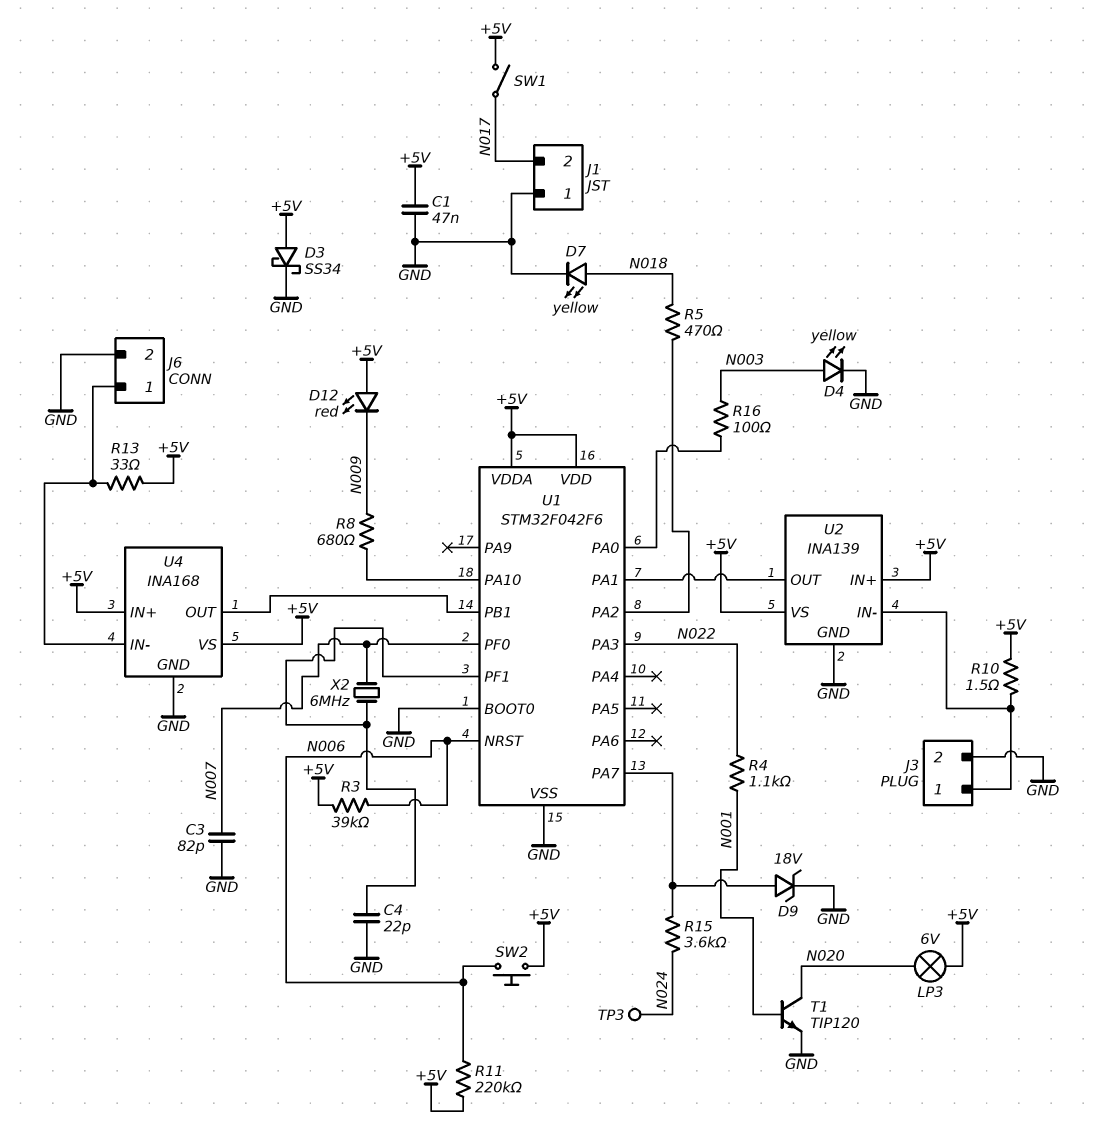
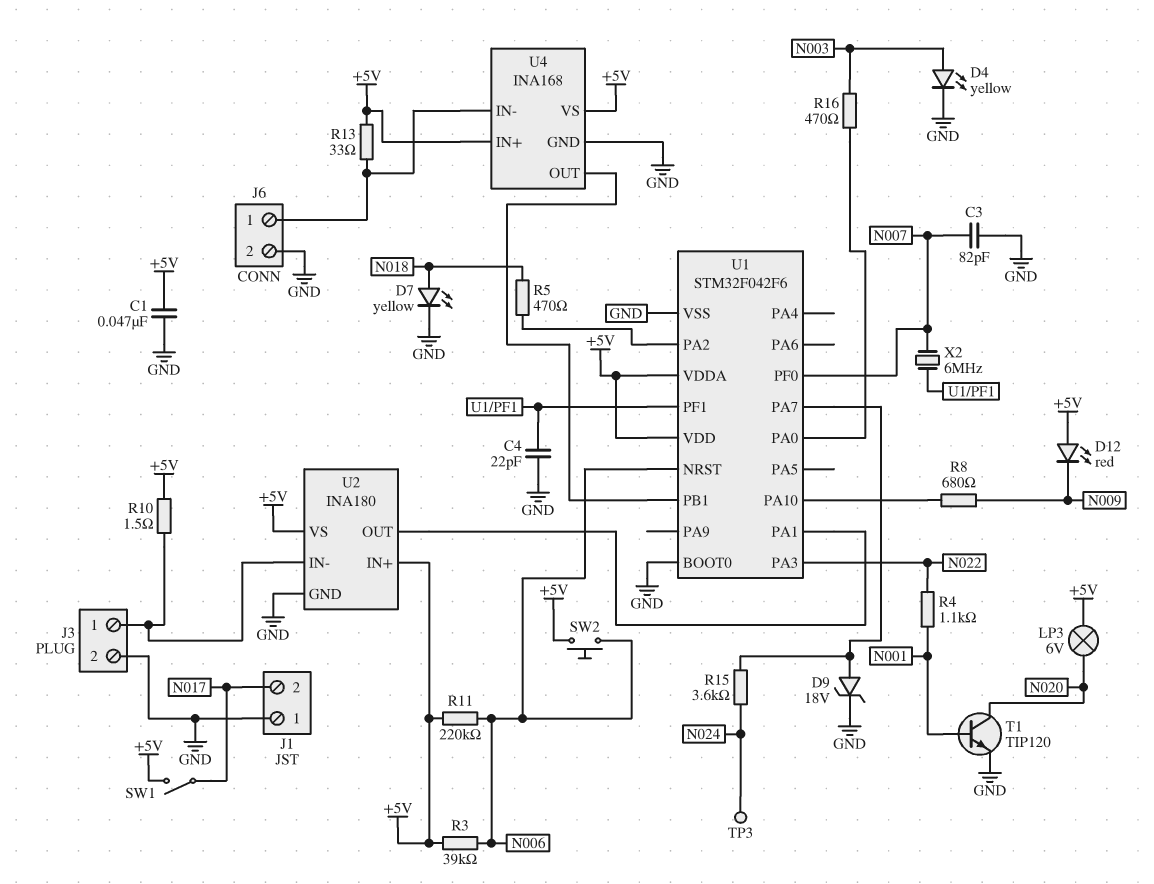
D3: schottky SS34 (A +5V, K GND) -> none
R16: 100 (N003, U1/PA0) -> 470 (N003, U1/PA0)
U2: INA139 -> INA180

